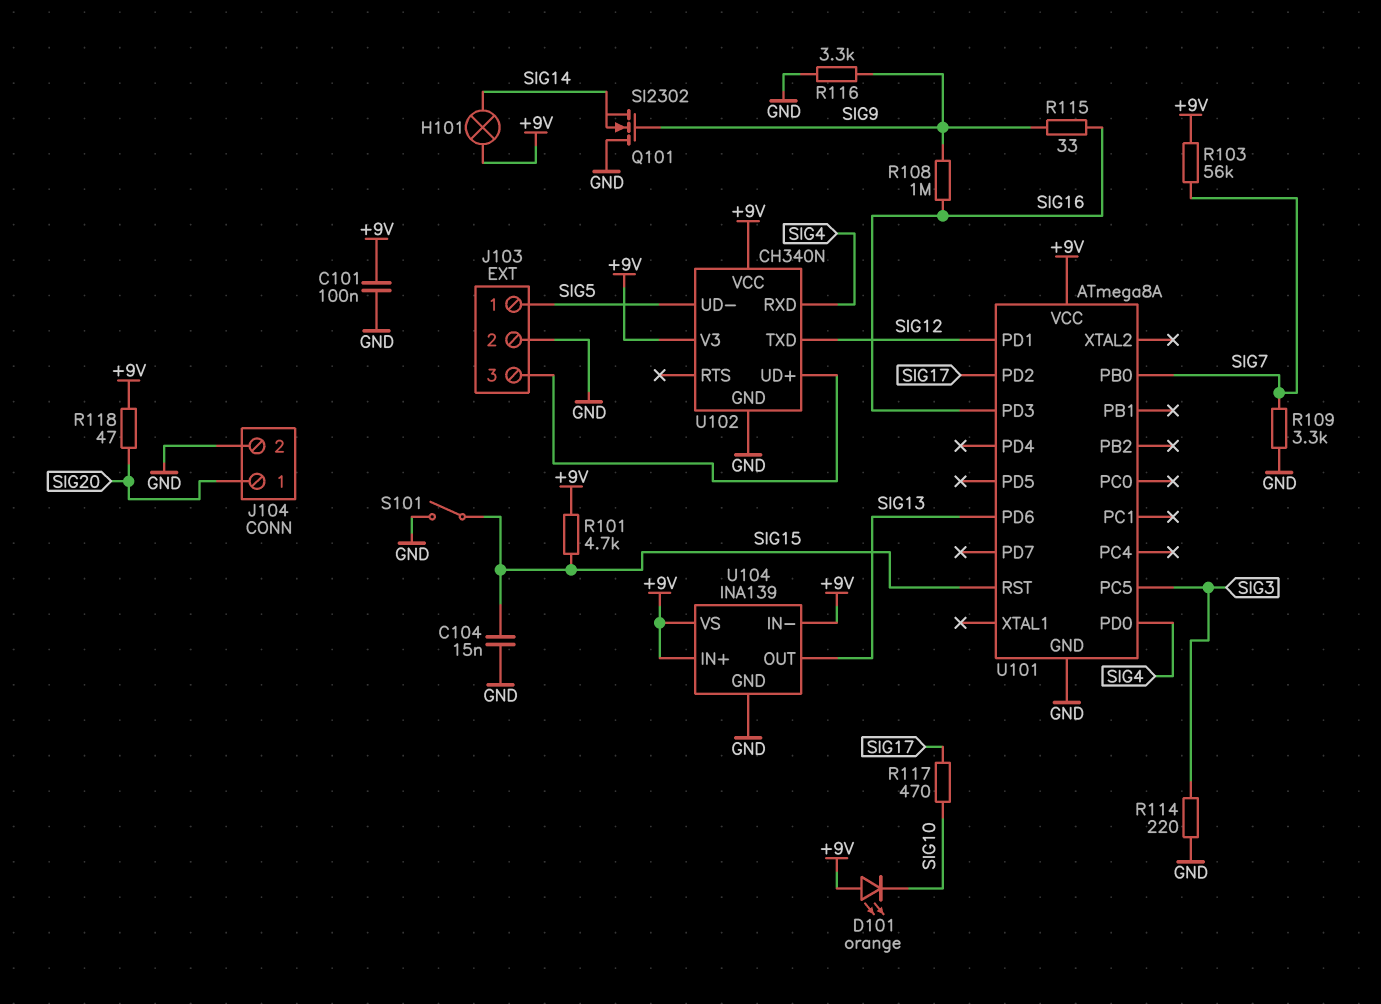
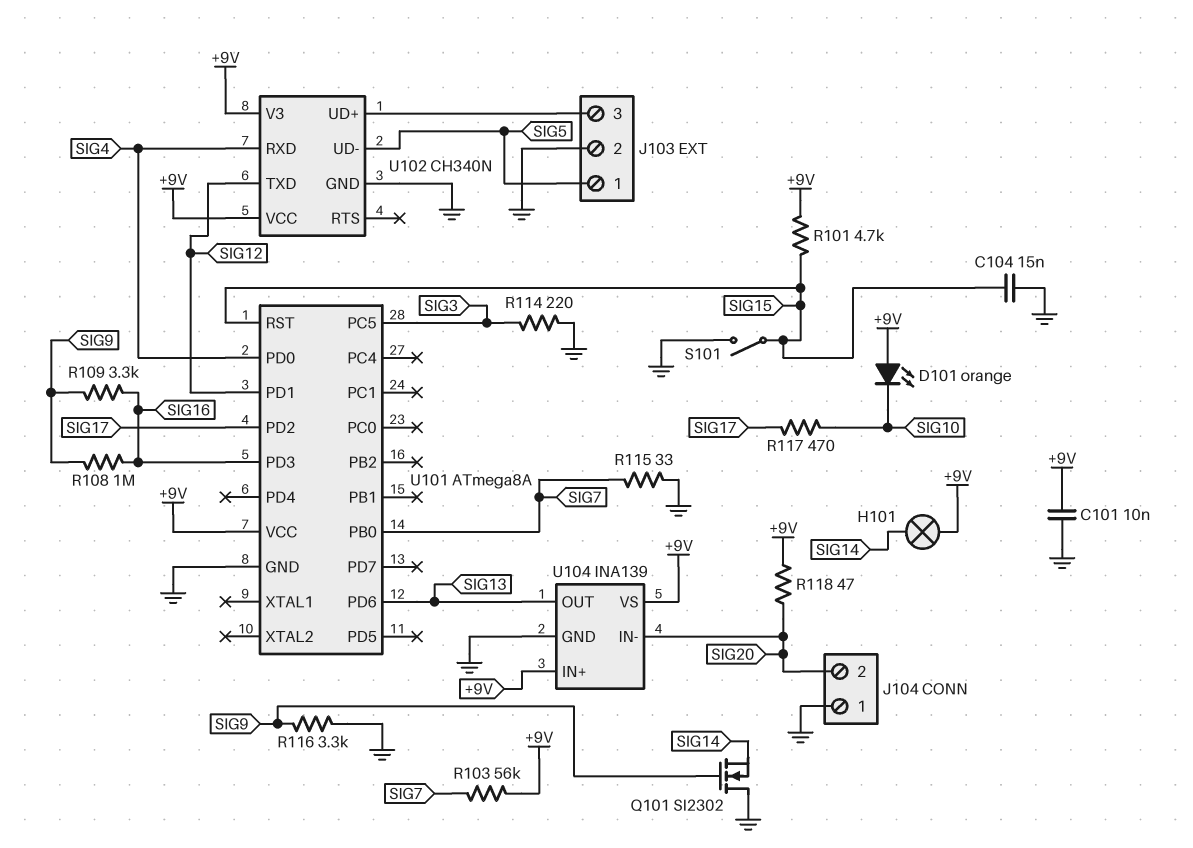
C101: 100nF (+9V, GND) -> 10nF (+9V, GND)
J104 pin 1: SIG20 -> GND
J104 pin 2: GND -> SIG20
R109: 3.3k (GND, SIG7) -> 3.3k (SIG9, SIG16)
R115: 33 (SIG9, SIG16) -> 33 (GND, SIG7)
U104 pin IN-: +9V -> SIG20

